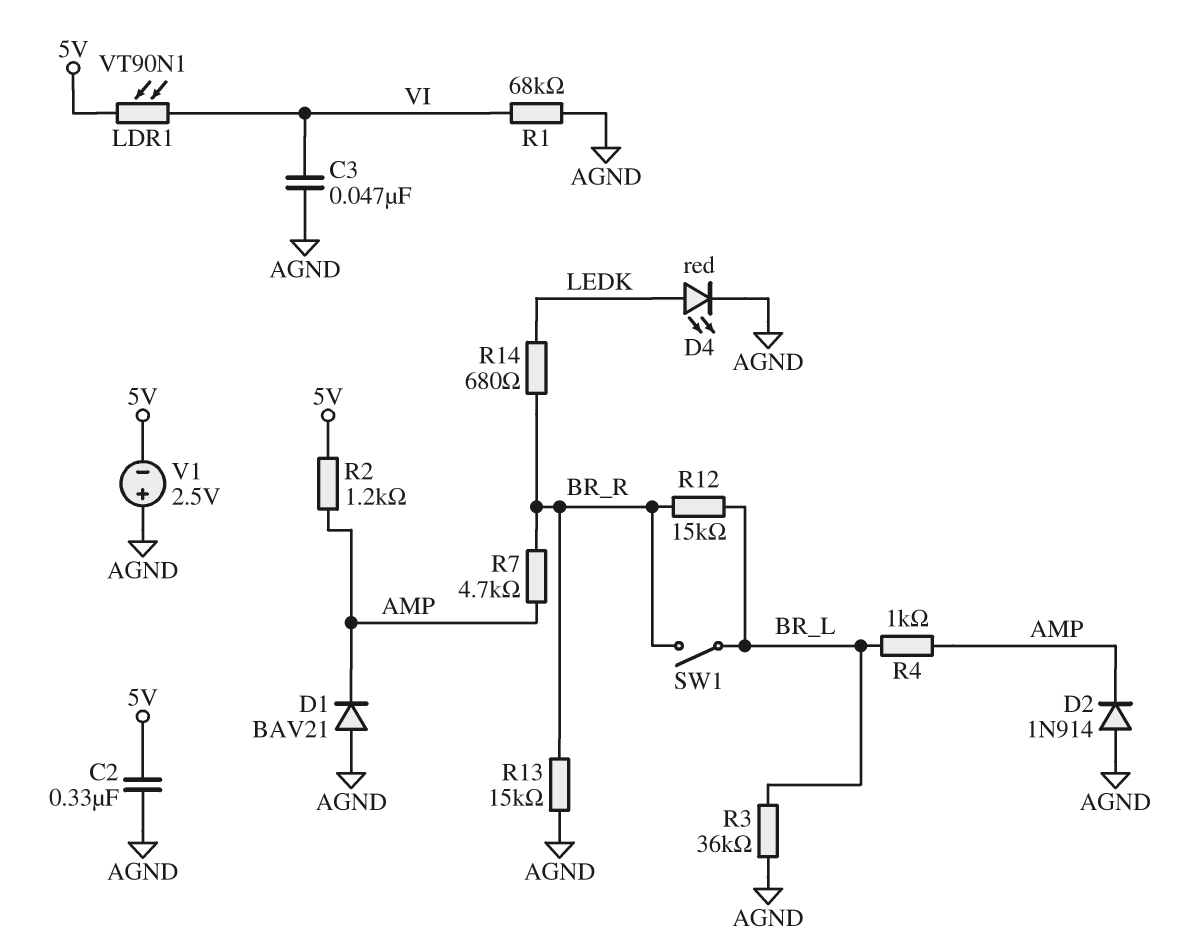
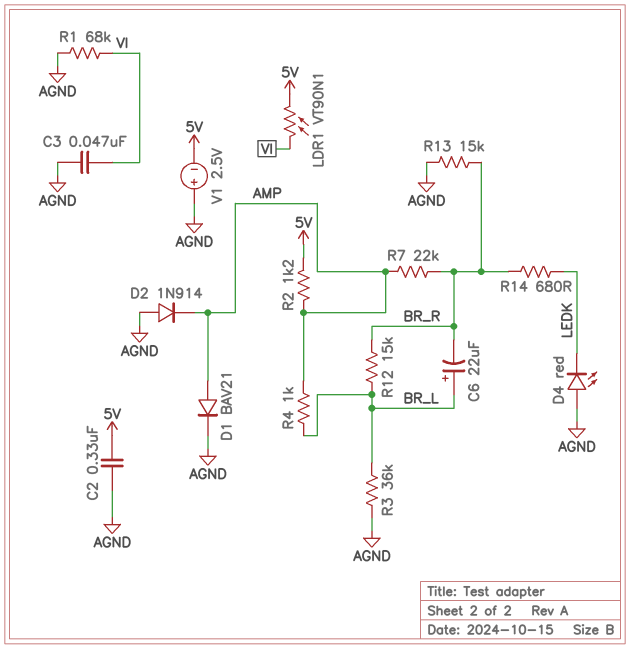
C6: none -> 22uF (plus BR_L, minus BR_R)
D1: diode BAV21 (A AGND, K AMP) -> diode BAV21 (A AMP, K AGND)
D4: LED red (A LEDK, K AGND) -> LED red (A AGND, K LEDK)
R7: 4.7k (AMP, BR_R) -> 22k (AMP, BR_R)
SW1: switch (BR_L, BR_R) -> none

